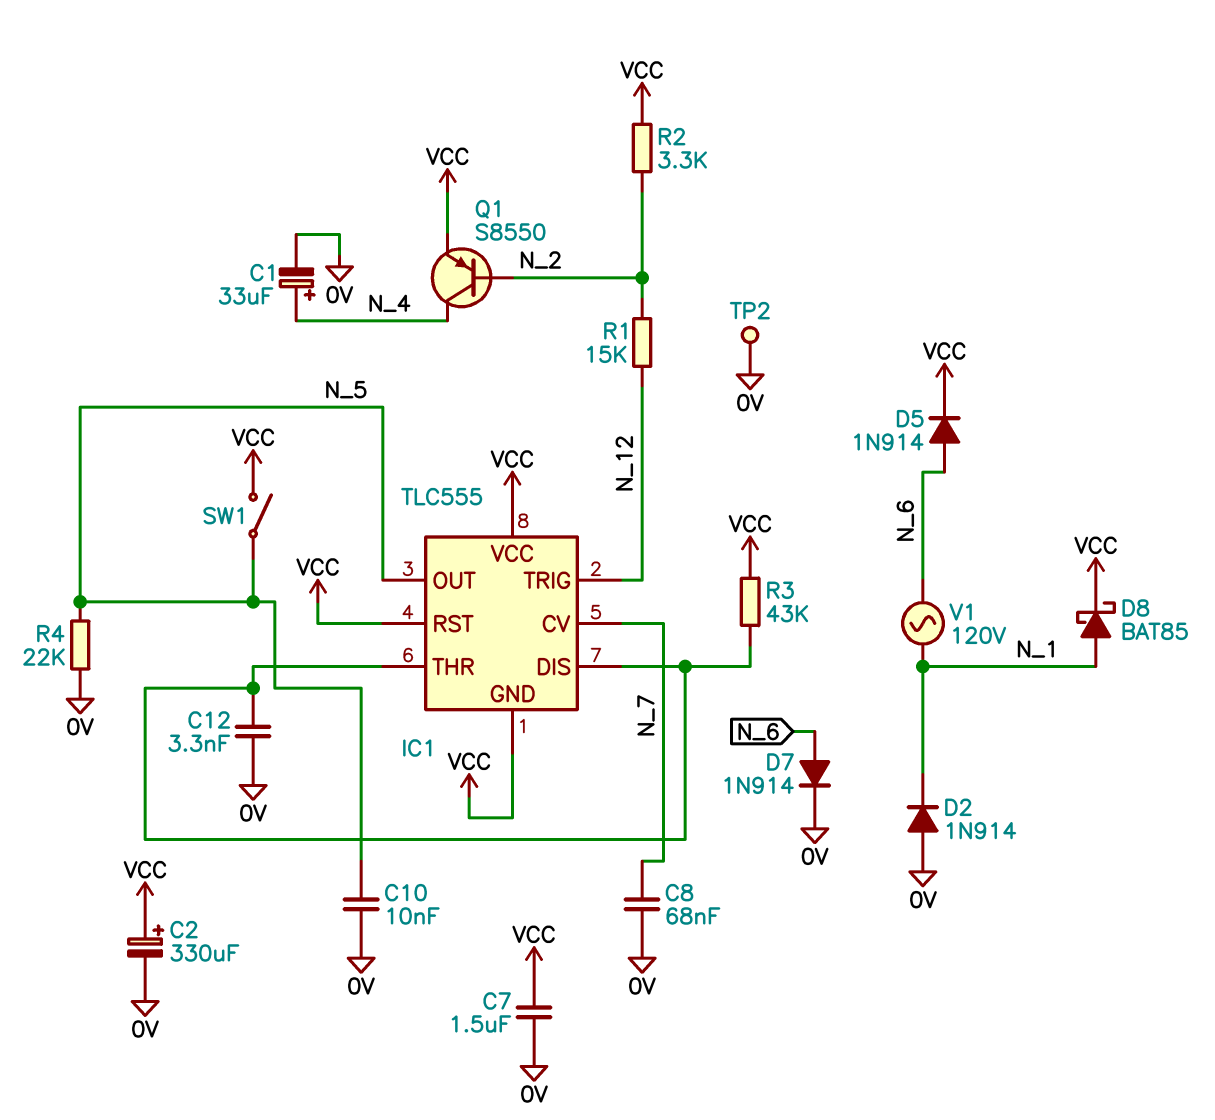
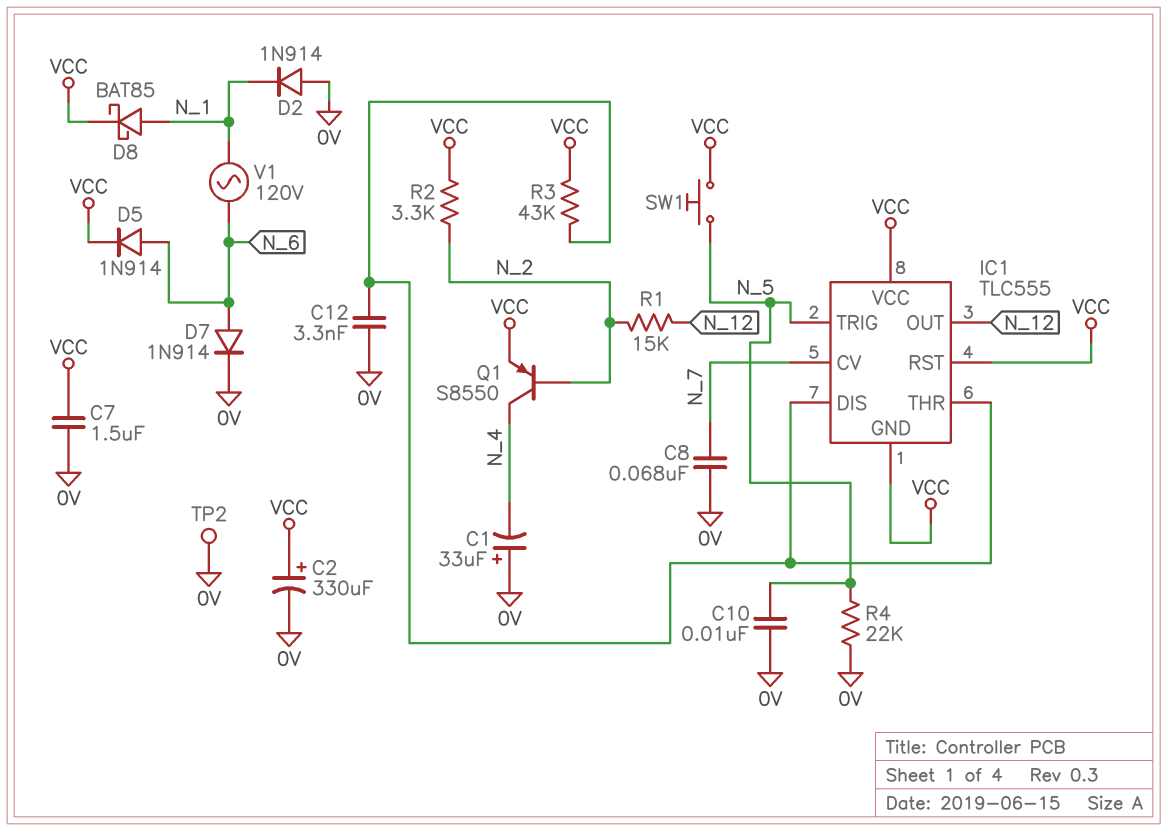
C1: 33uF (plus N_4, minus 0V) -> 33uF (plus 0V, minus N_4)
IC1 pin OUT: N_5 -> N_12
IC1 pin TRIG: N_12 -> N_5
SW1: switch (N_5, VCC) -> button (N_5, VCC)

